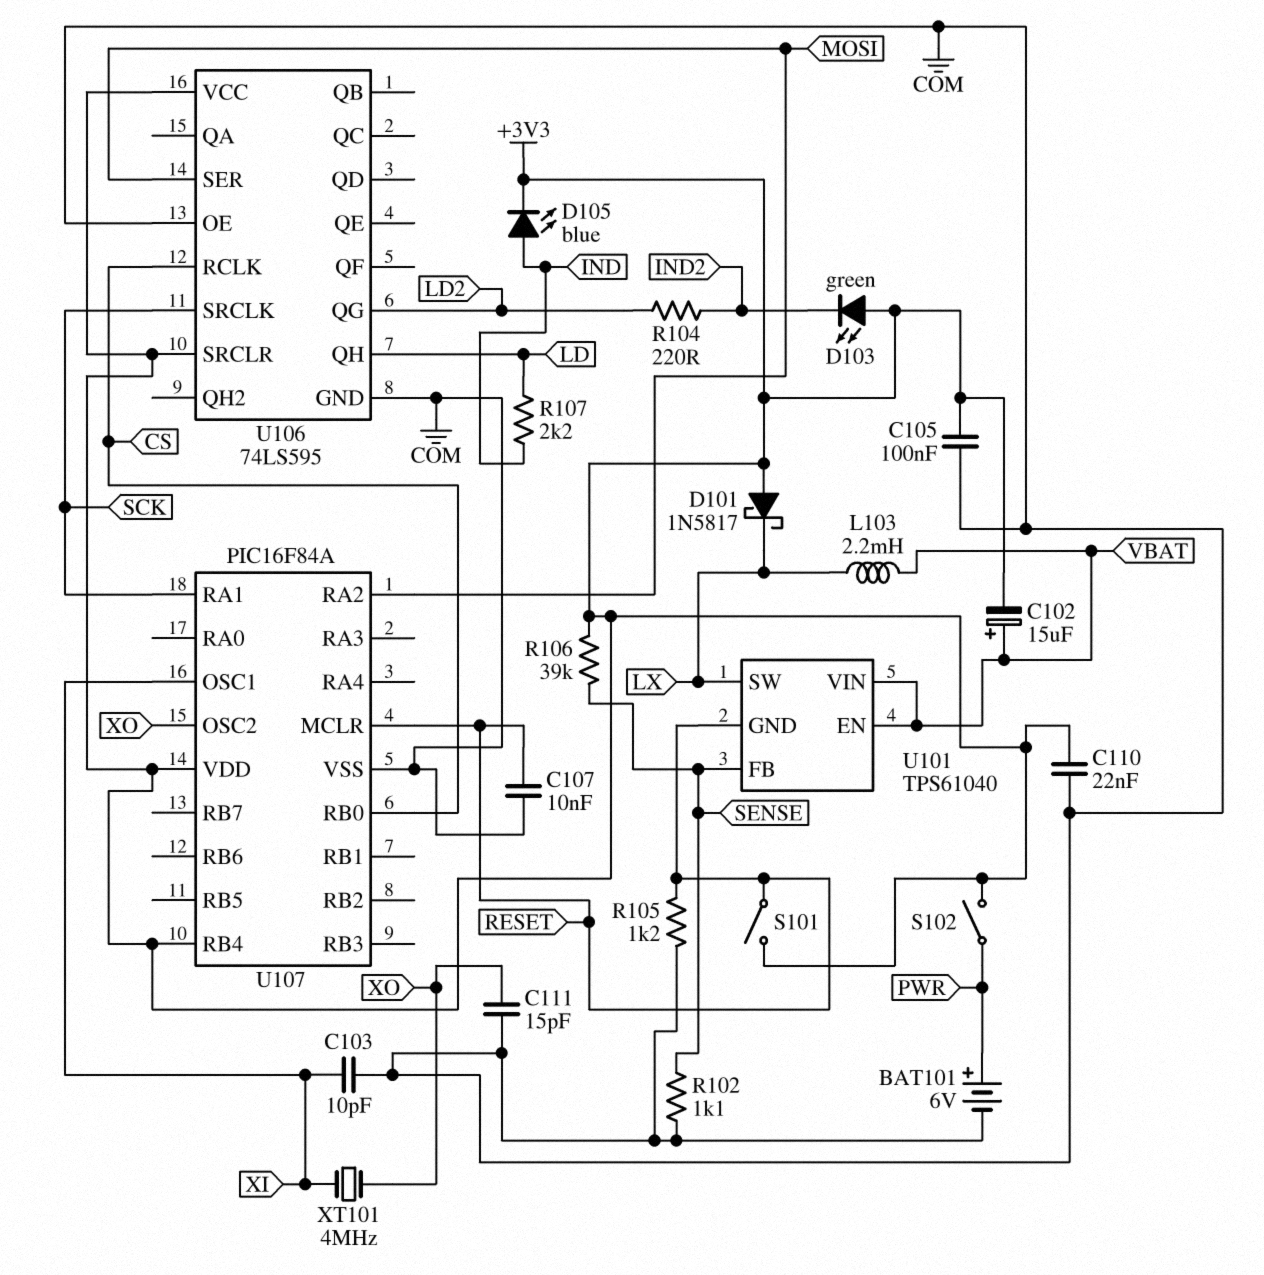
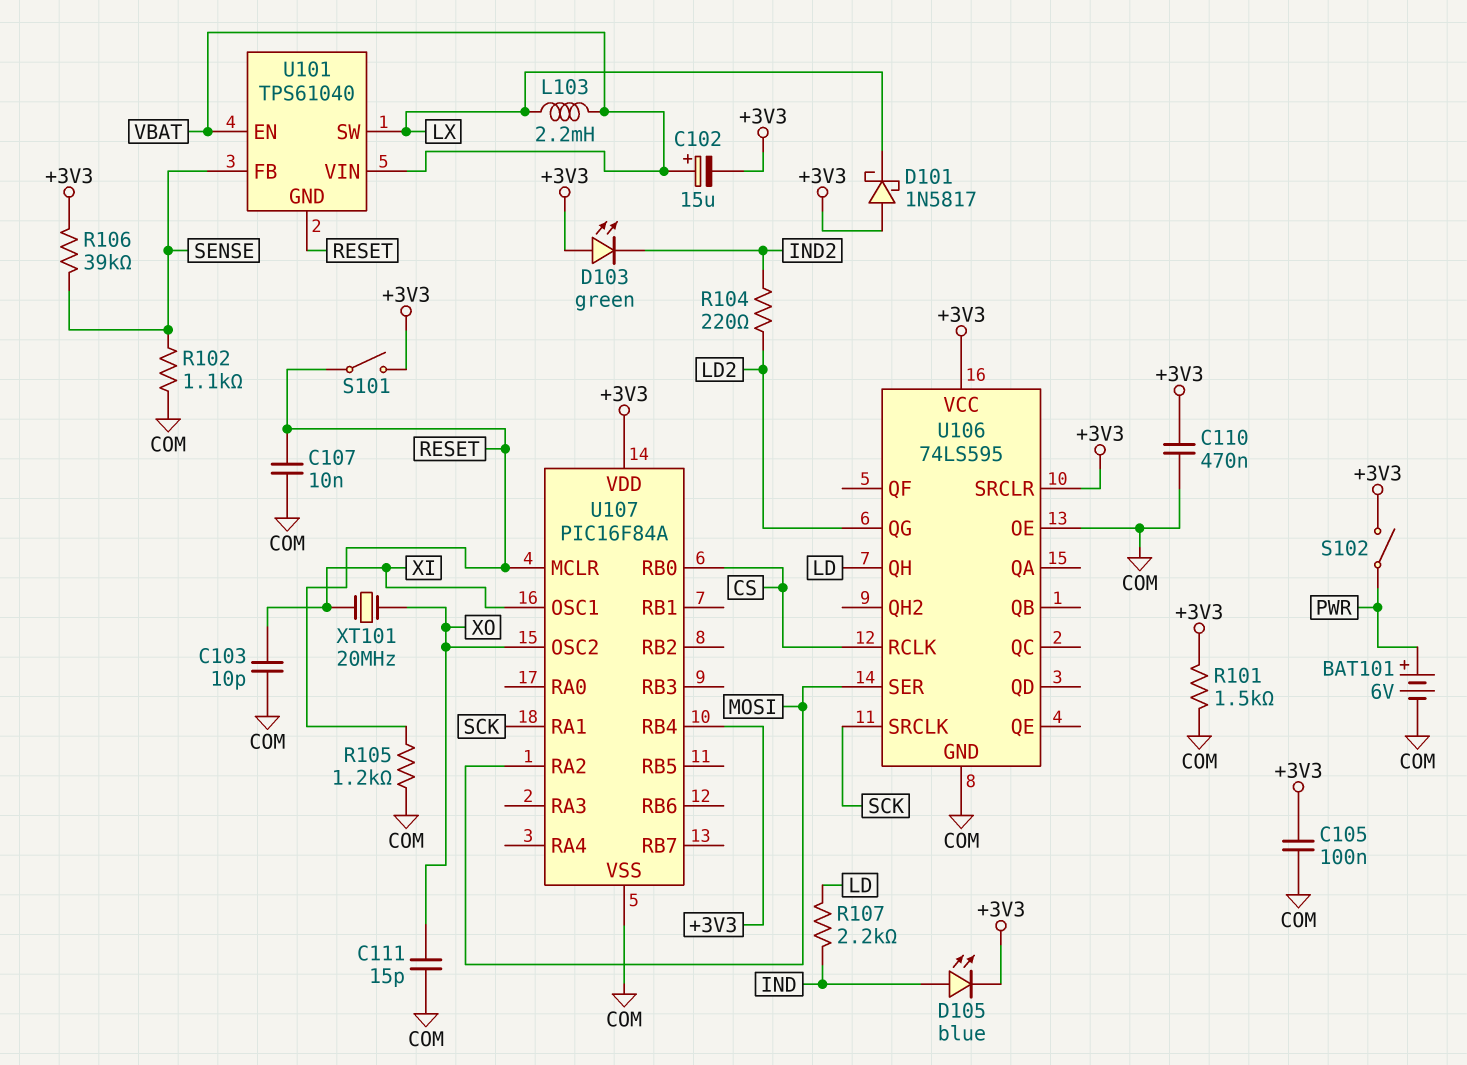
C110: 22nF (+3V3, COM) -> 470nF (+3V3, COM)
R101: none -> 1.5k (+3V3, COM)
XT101: 4MHz (XI, XO) -> 20MHz (XI, XO)

